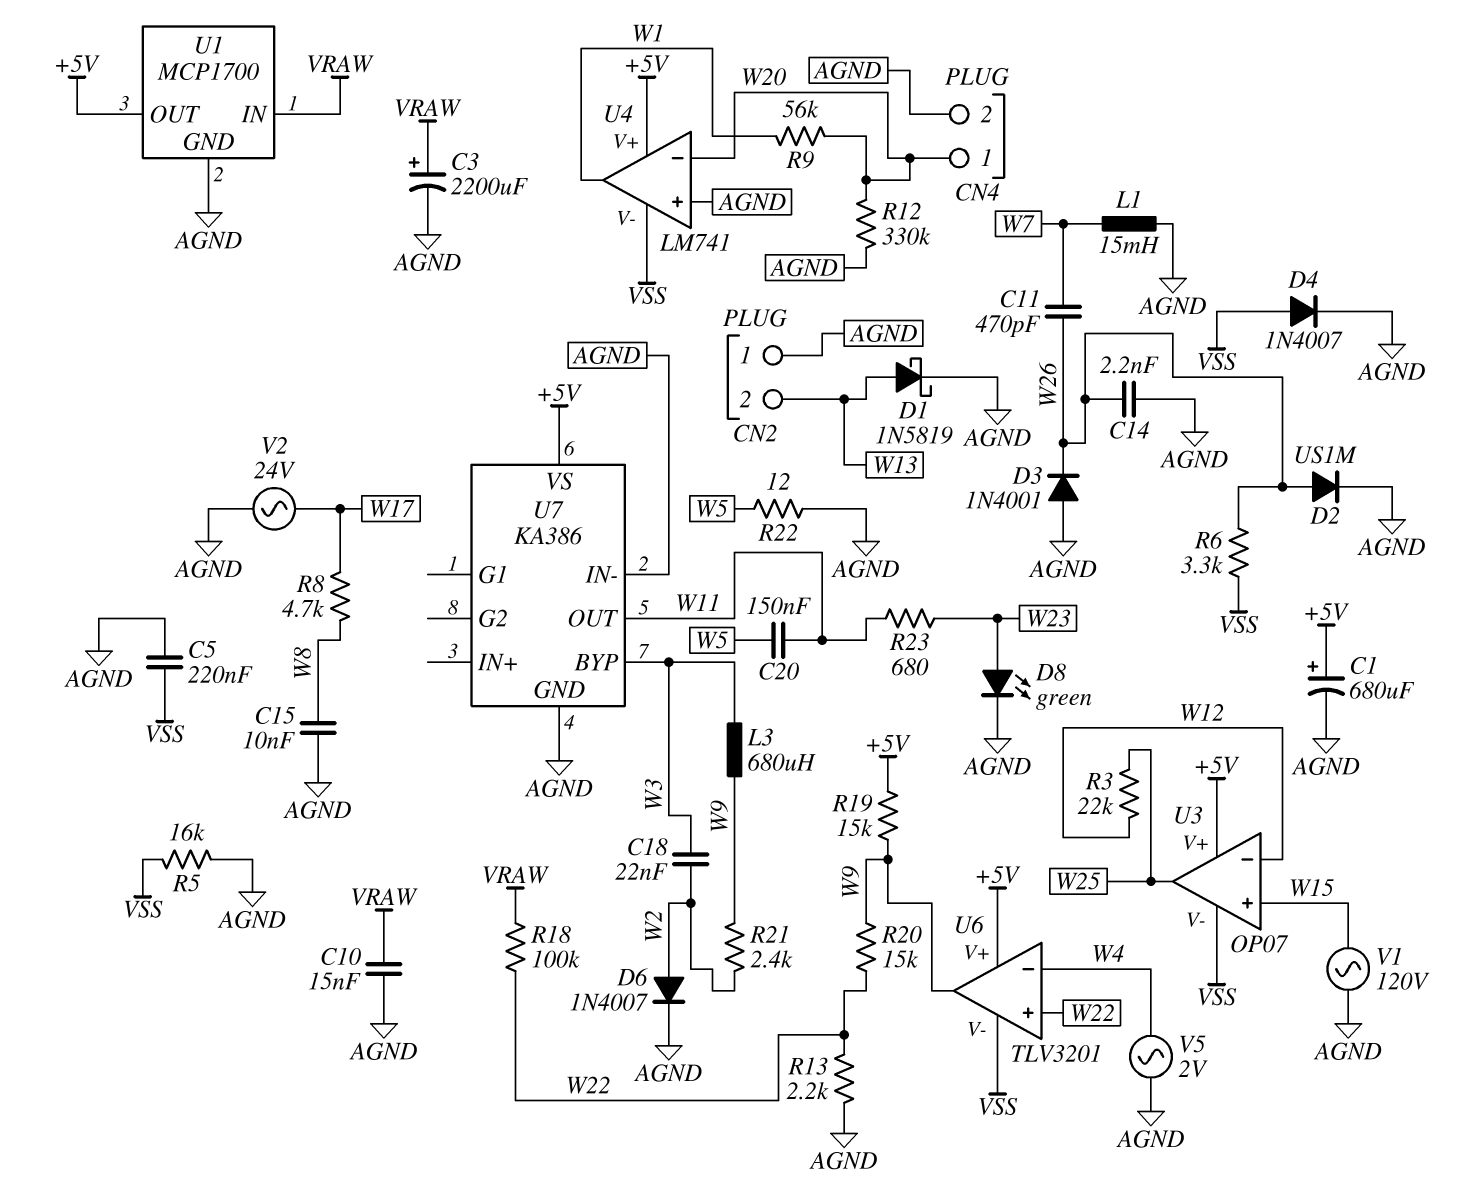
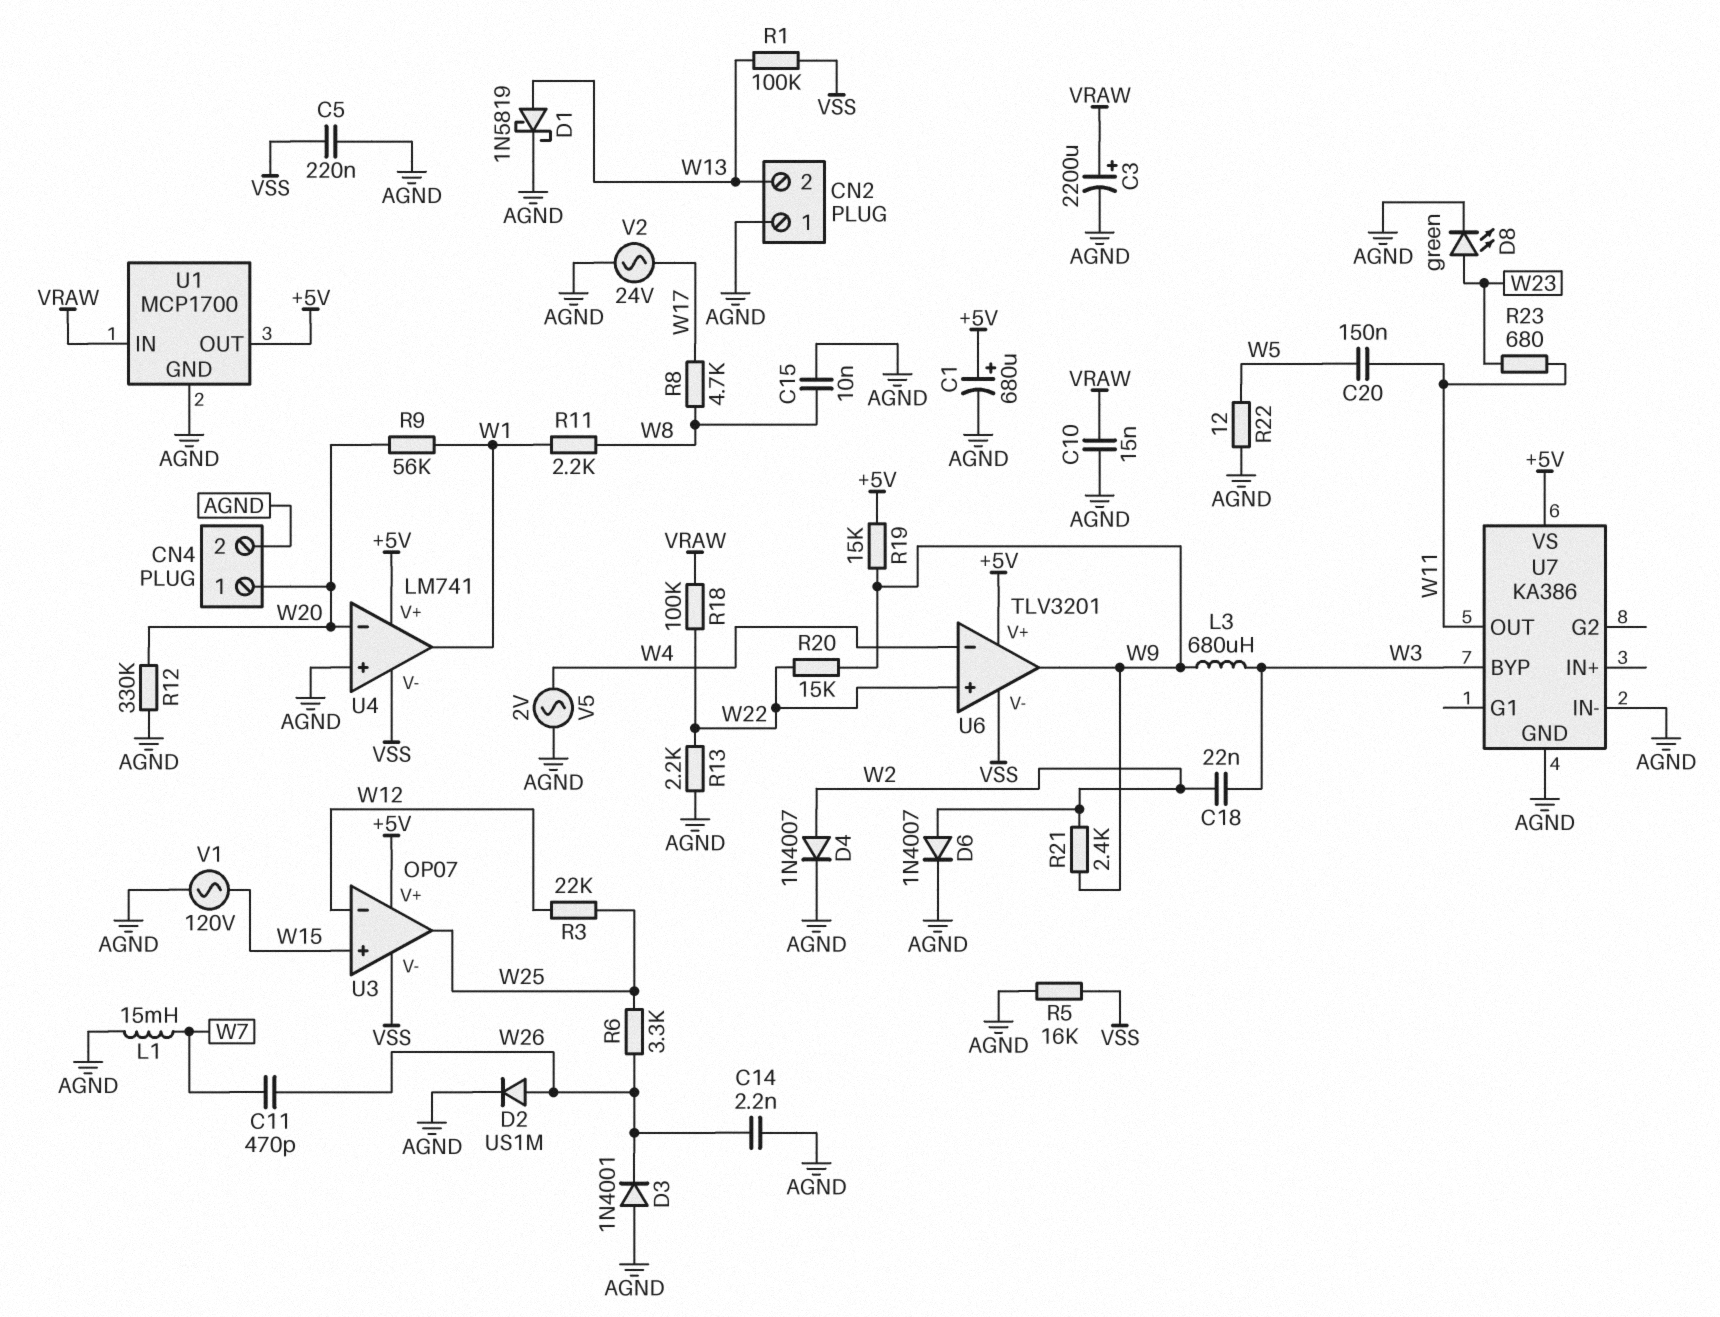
D4: diode 1N4007 (A VSS, K AGND) -> diode 1N4007 (A W2, K AGND)
R1: none -> 100k (VSS, W13)
R6: 3.3k (VSS, W26) -> 3.3k (W25, W26)
R11: none -> 2.2k (W1, W8)

